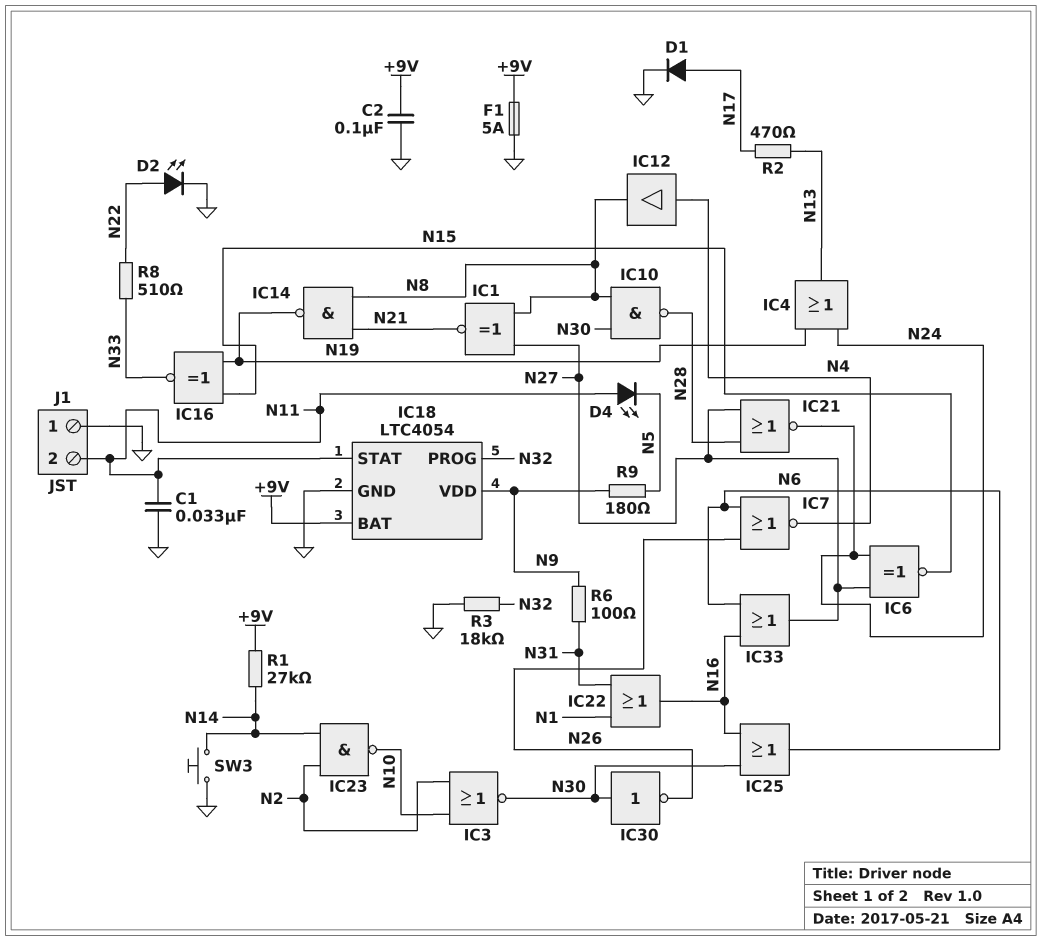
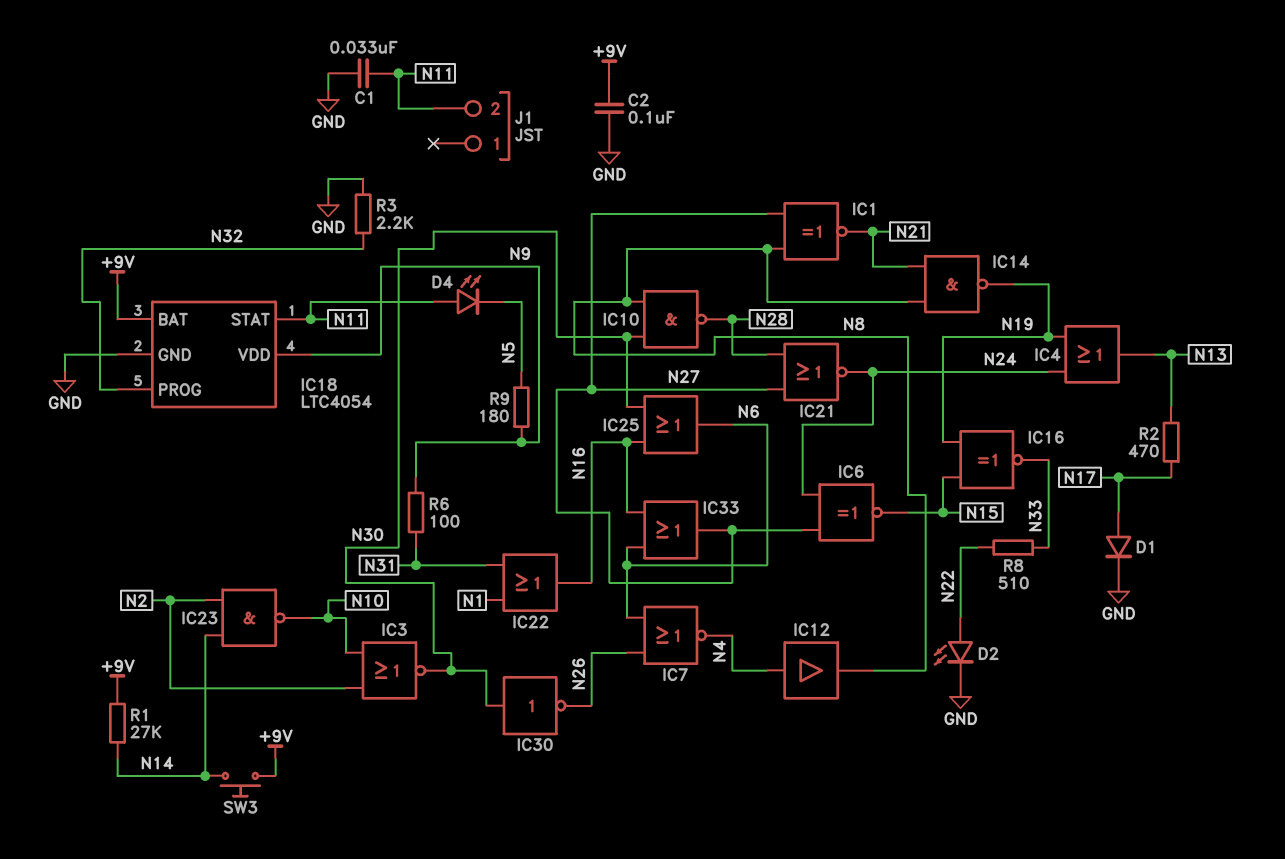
F1: 5A (+9V, GND) -> none
J1 pin 1: GND -> none
R3: 18k (GND, N32) -> 2.2k (GND, N32)
SW3: button (GND, N14) -> button (+9V, N14)

